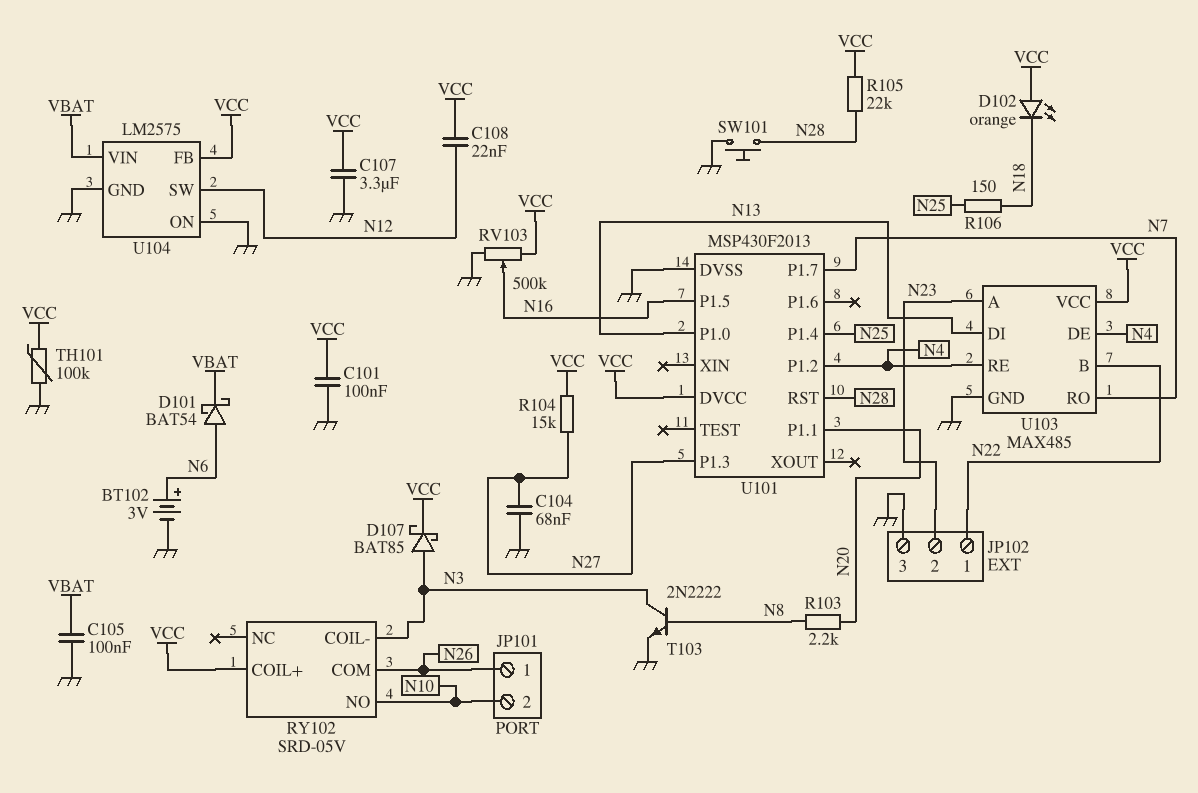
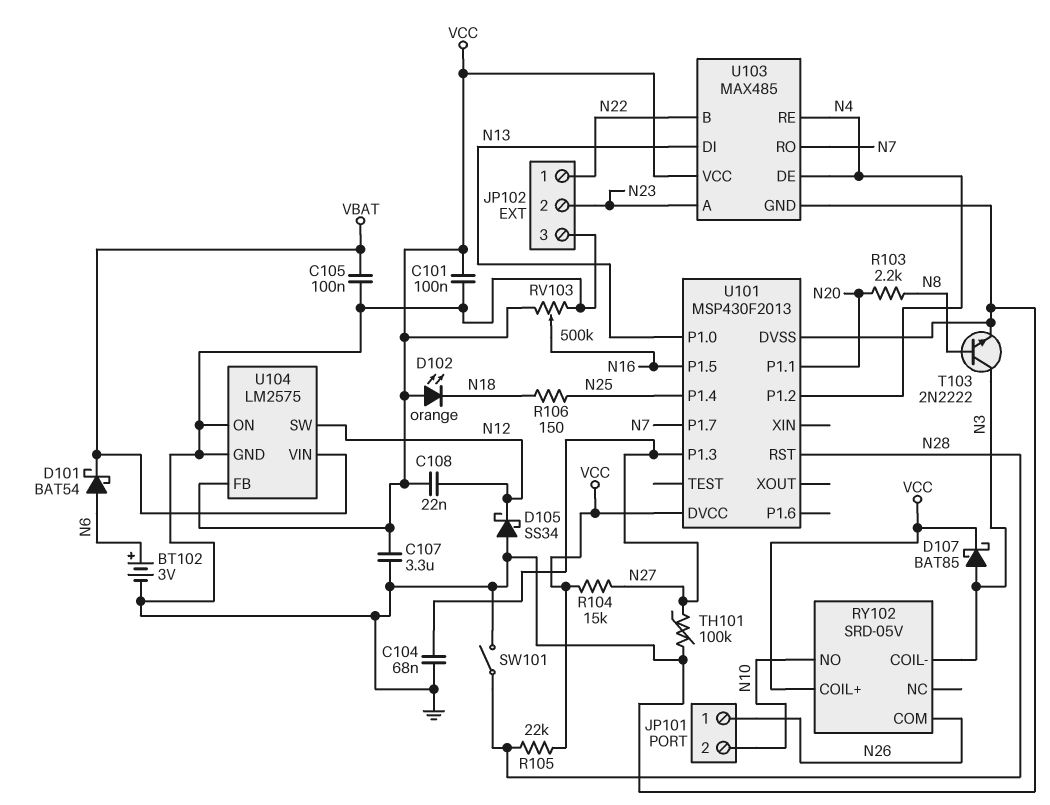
D105: none -> schottky SS34 (A GND, K N12)
SW101: button (GND, N28) -> switch (GND, N28)
TH101: 100k (GND, VCC) -> 100k (GND, N27)

